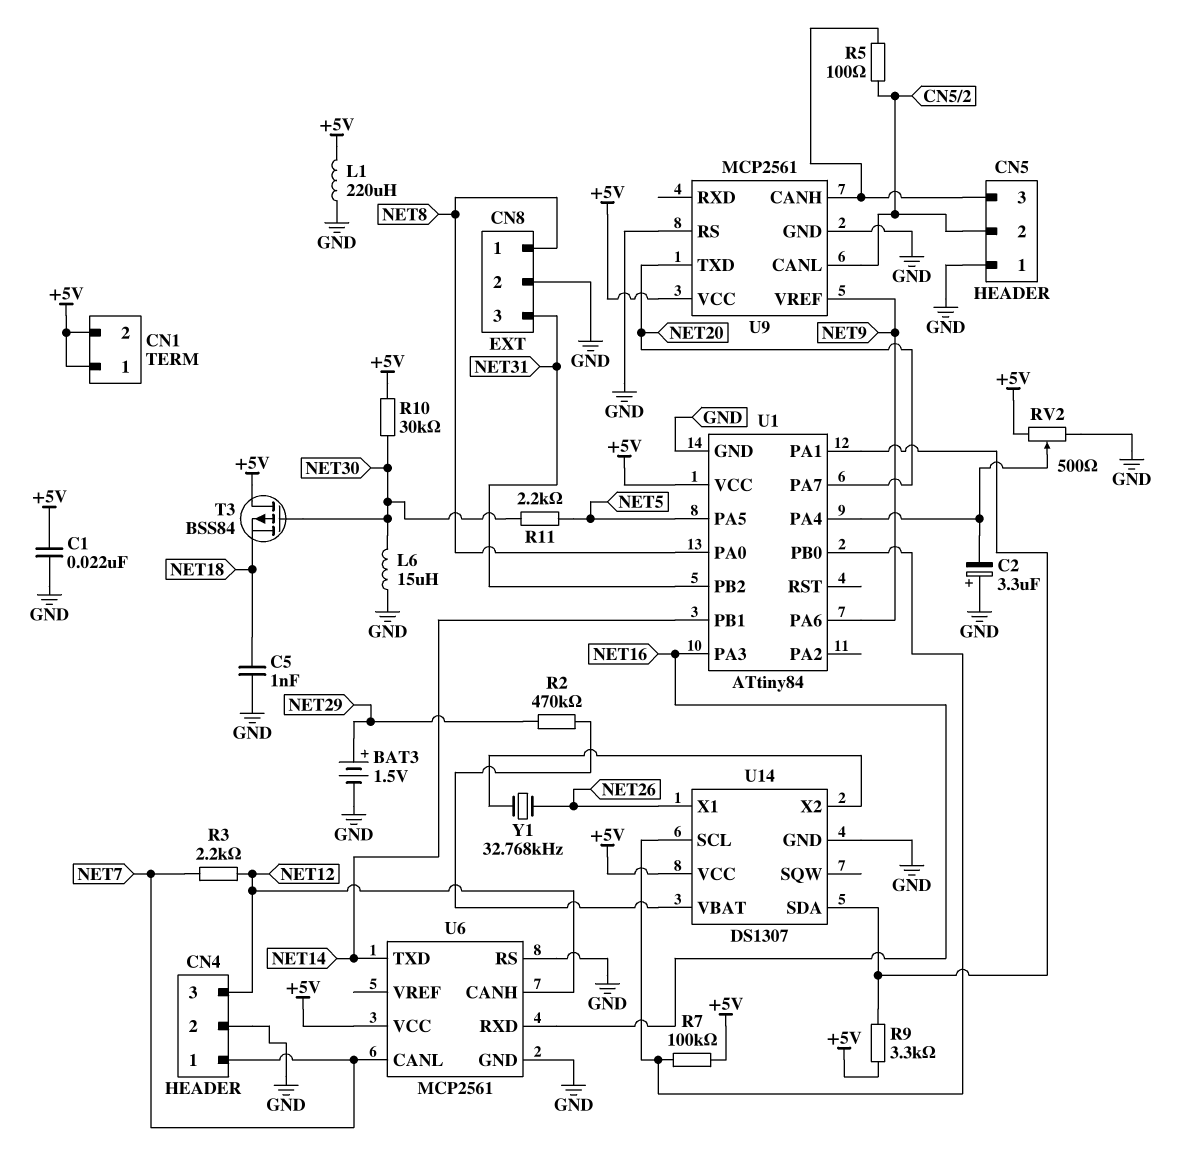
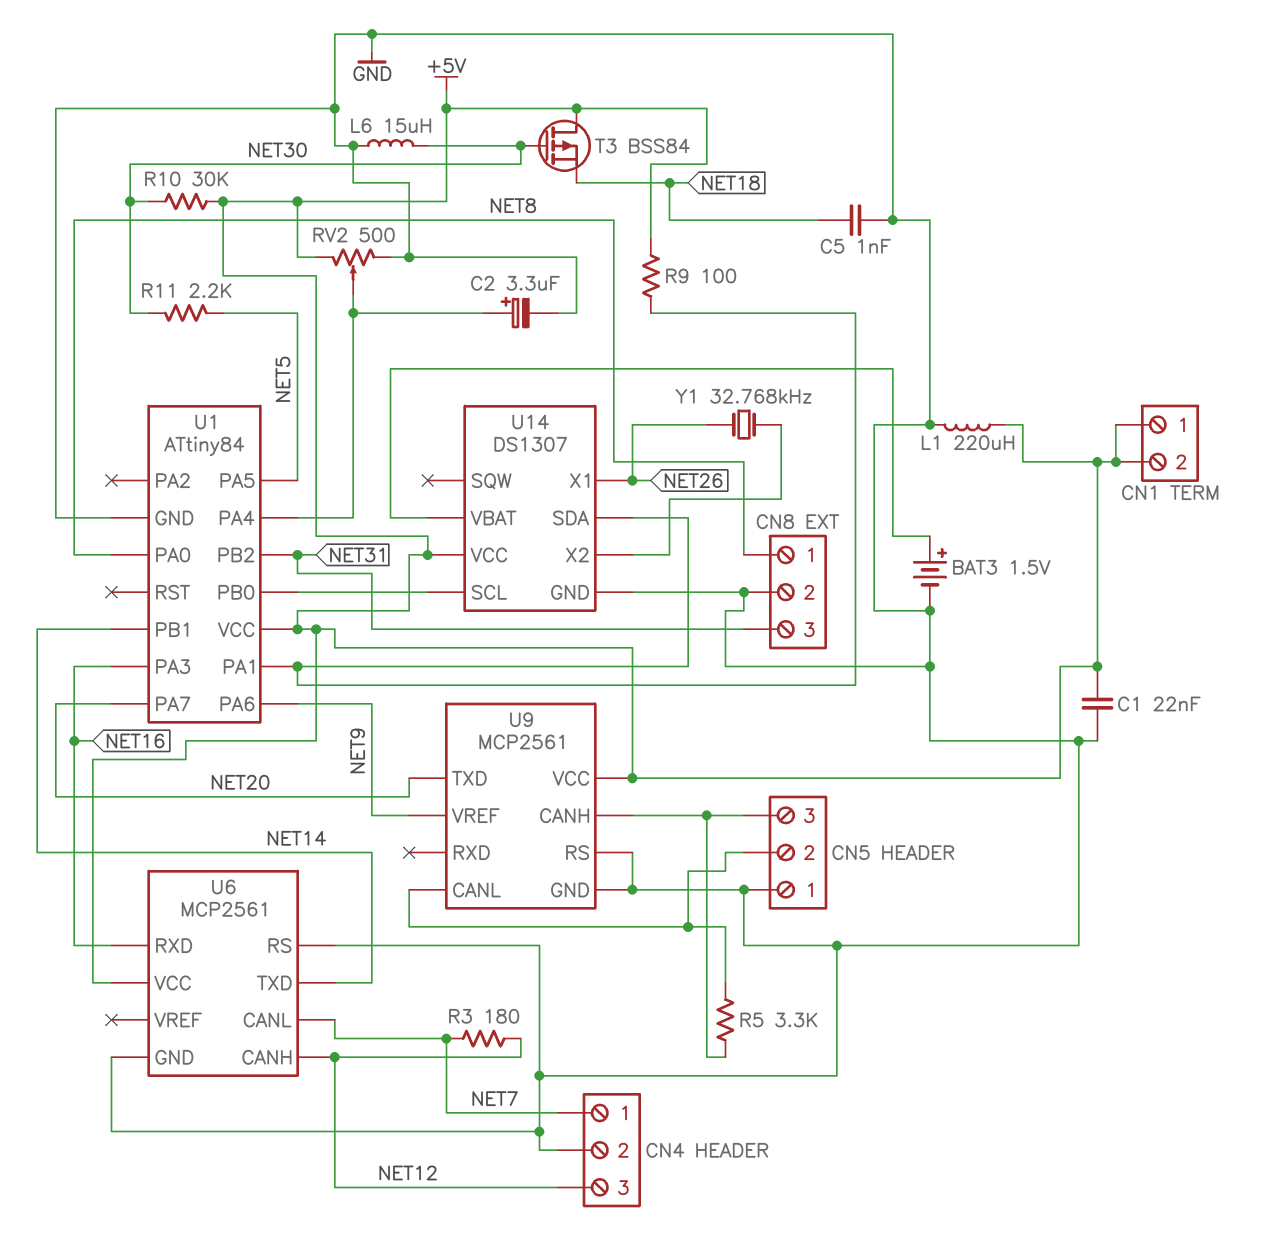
BAT3: 1.5V (plus NET29, minus GND) -> 1.5V (plus U14/VBAT, minus GND)
C2: 3.3uF (plus GND, minus U1/PA4) -> 3.3uF (plus U1/PA4, minus GND)
R2: 470k (NET29, U14/VBAT) -> none
R3: 2.2k (NET7, NET12) -> 180 (NET7, NET12)
R5: 100 (CN5/2, CN5/3) -> 3.3k (CN5/2, CN5/3)
R7: 100k (+5V, U1/PB0) -> none
R9: 3.3k (+5V, U1/PA1) -> 100 (+5V, U1/PA1)

